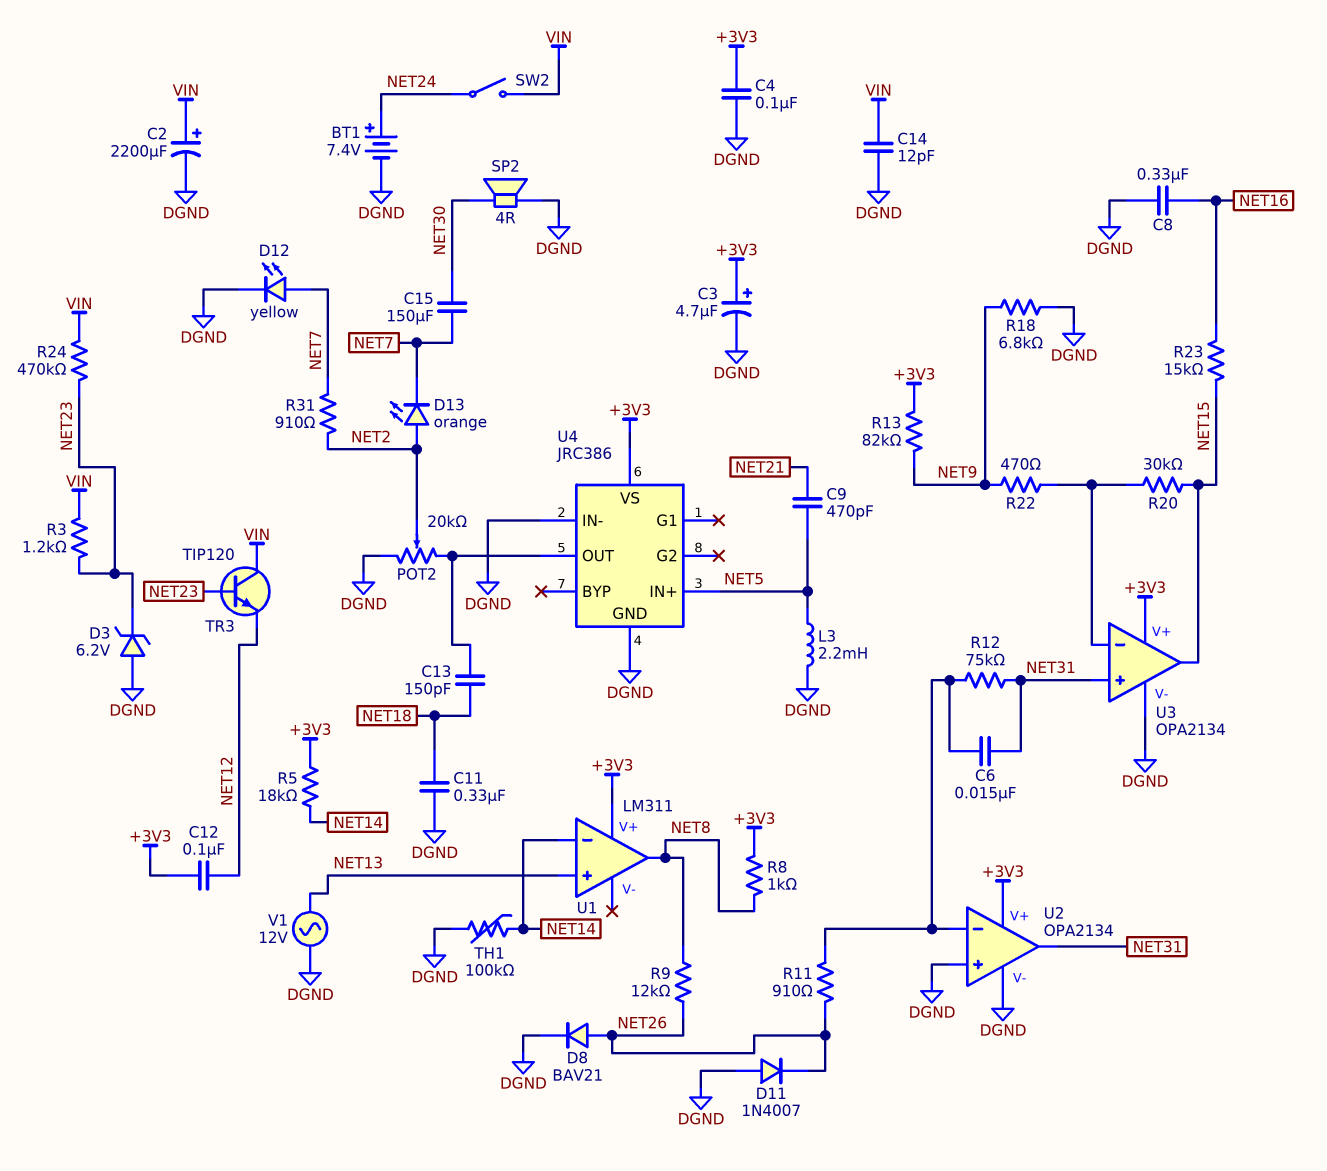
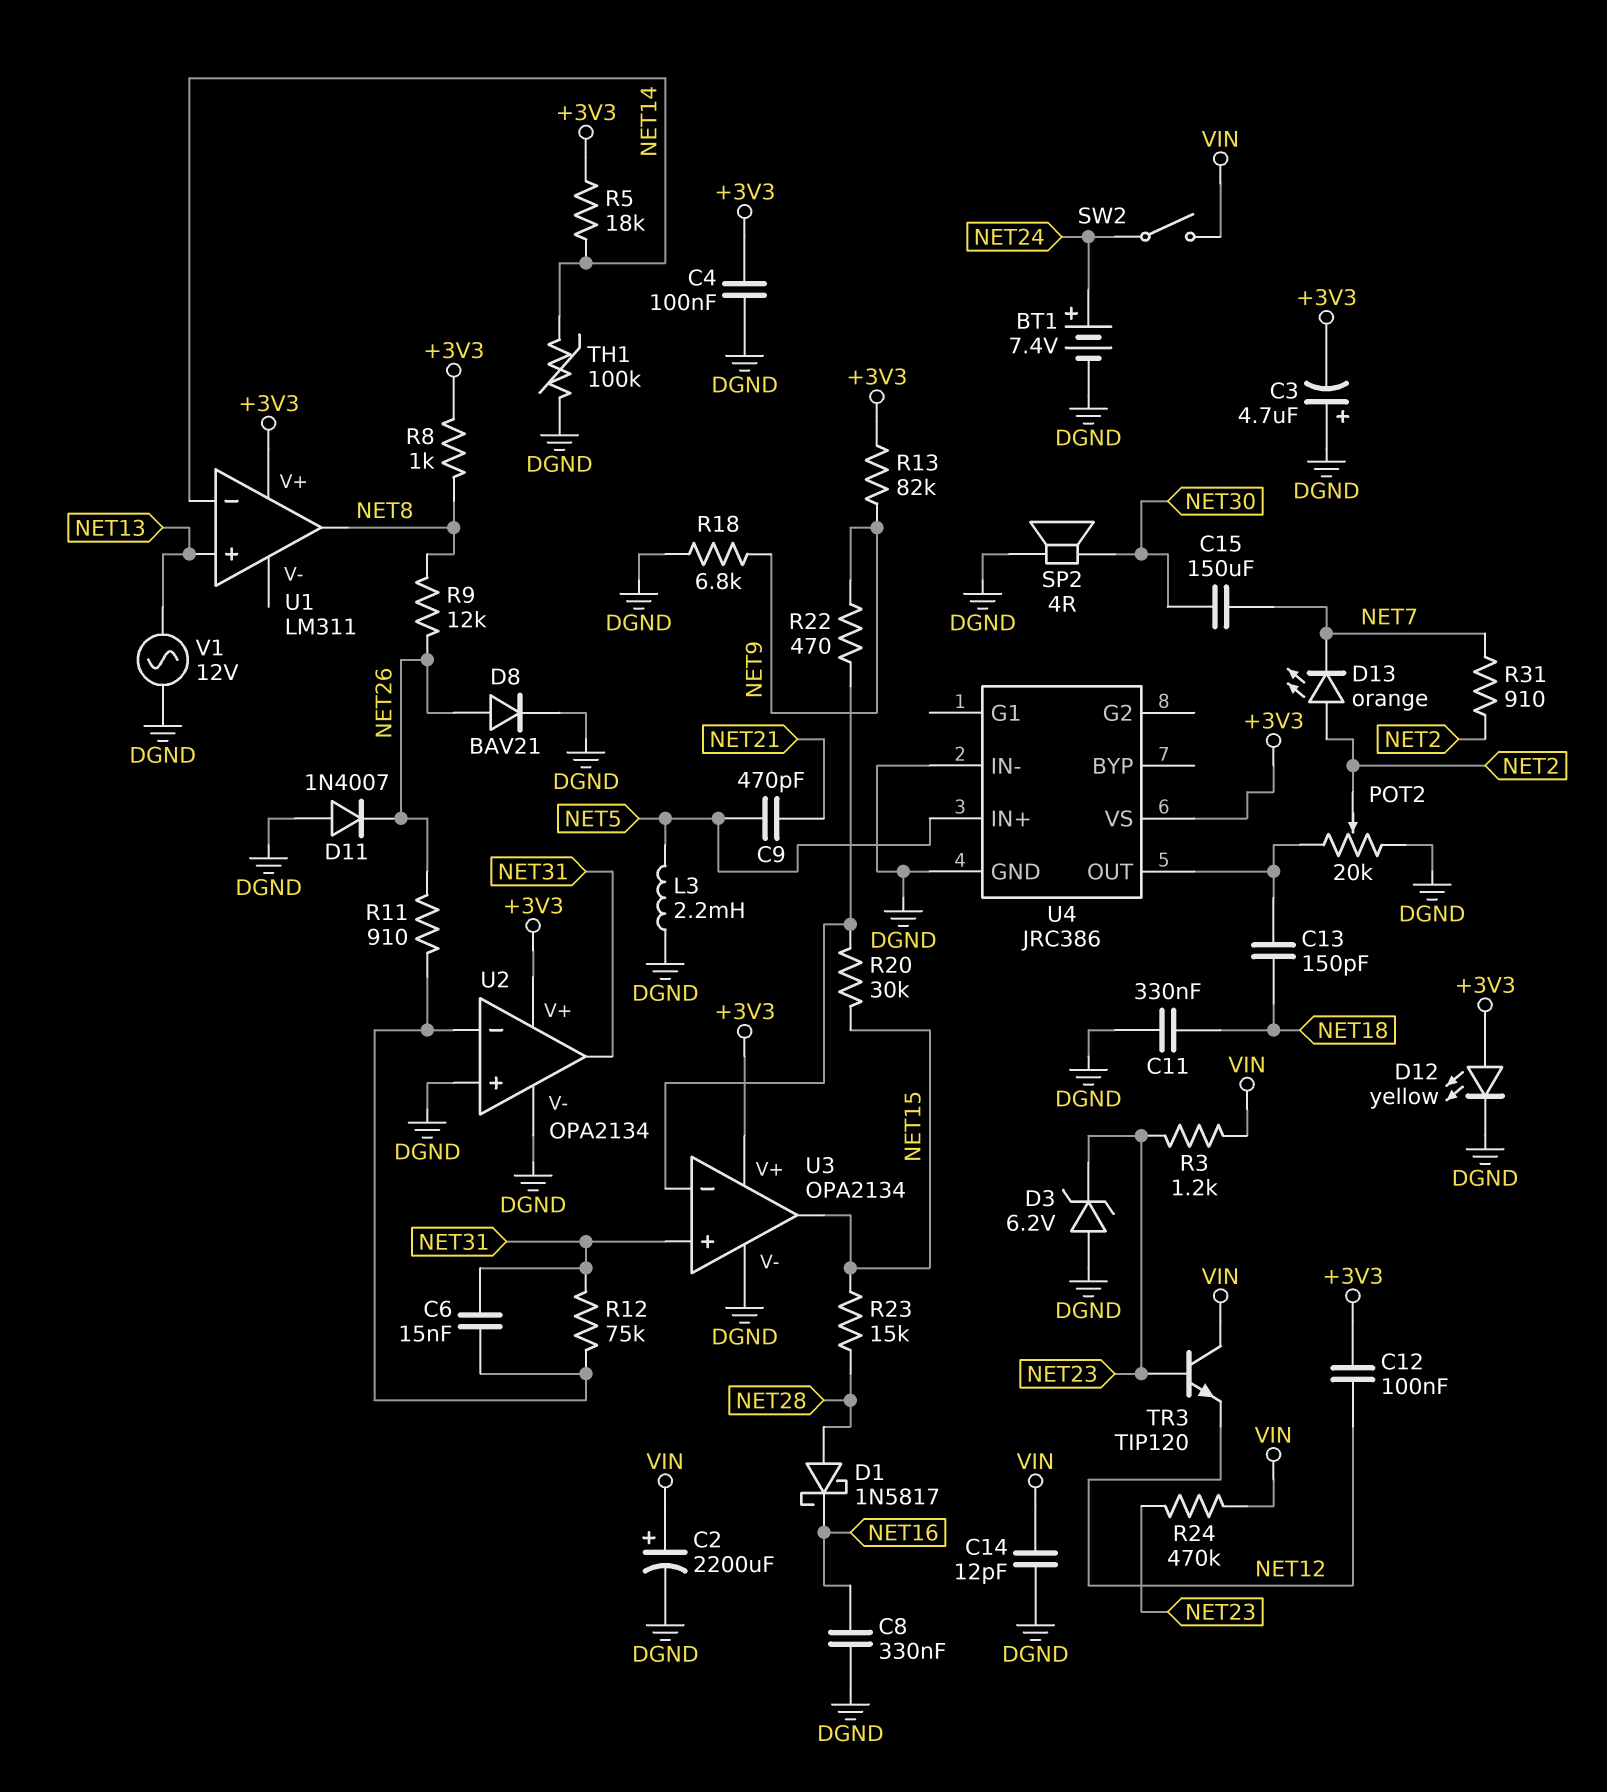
C3: 4.7uF (plus +3V3, minus DGND) -> 4.7uF (plus DGND, minus +3V3)
D1: none -> schottky 1N5817 (A NET28, K NET16)
D12: LED yellow (A NET7, K DGND) -> LED yellow (A +3V3, K DGND)
R23: 15k (NET15, NET16) -> 15k (NET15, NET28)

